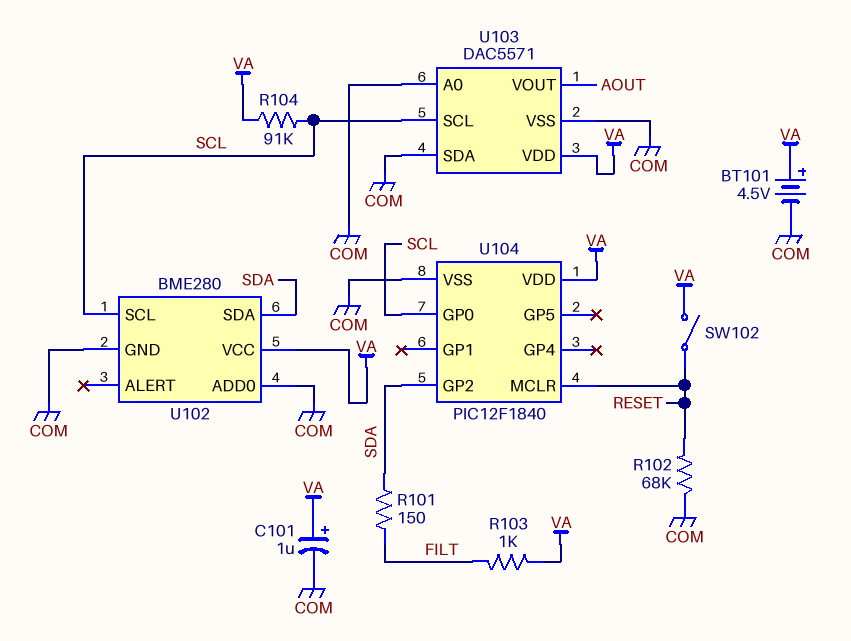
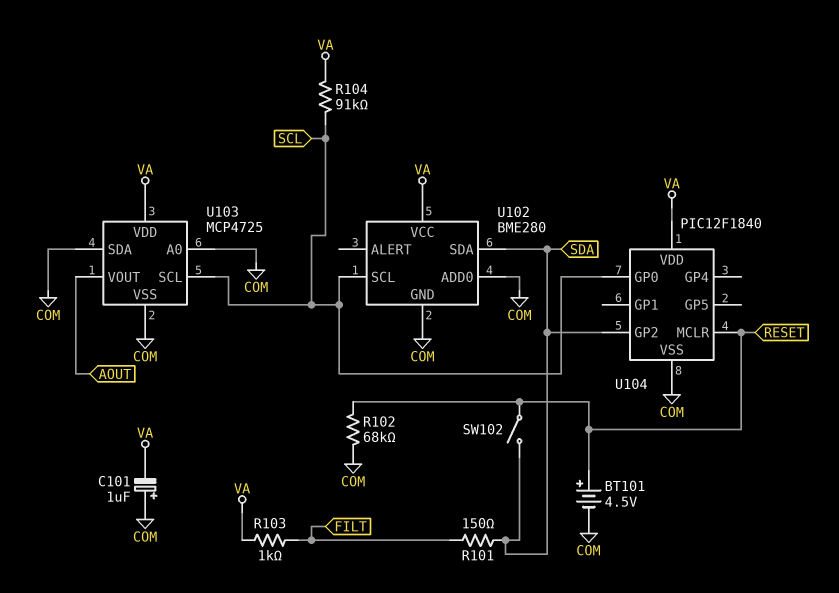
BT101: 4.5V (plus VA, minus COM) -> 4.5V (plus RESET, minus COM)
C101: 1uF (plus VA, minus COM) -> 1uF (plus COM, minus VA)
SW102: switch (RESET, VA) -> switch (RESET, SDA)
U103: DAC5571 -> MCP4725

